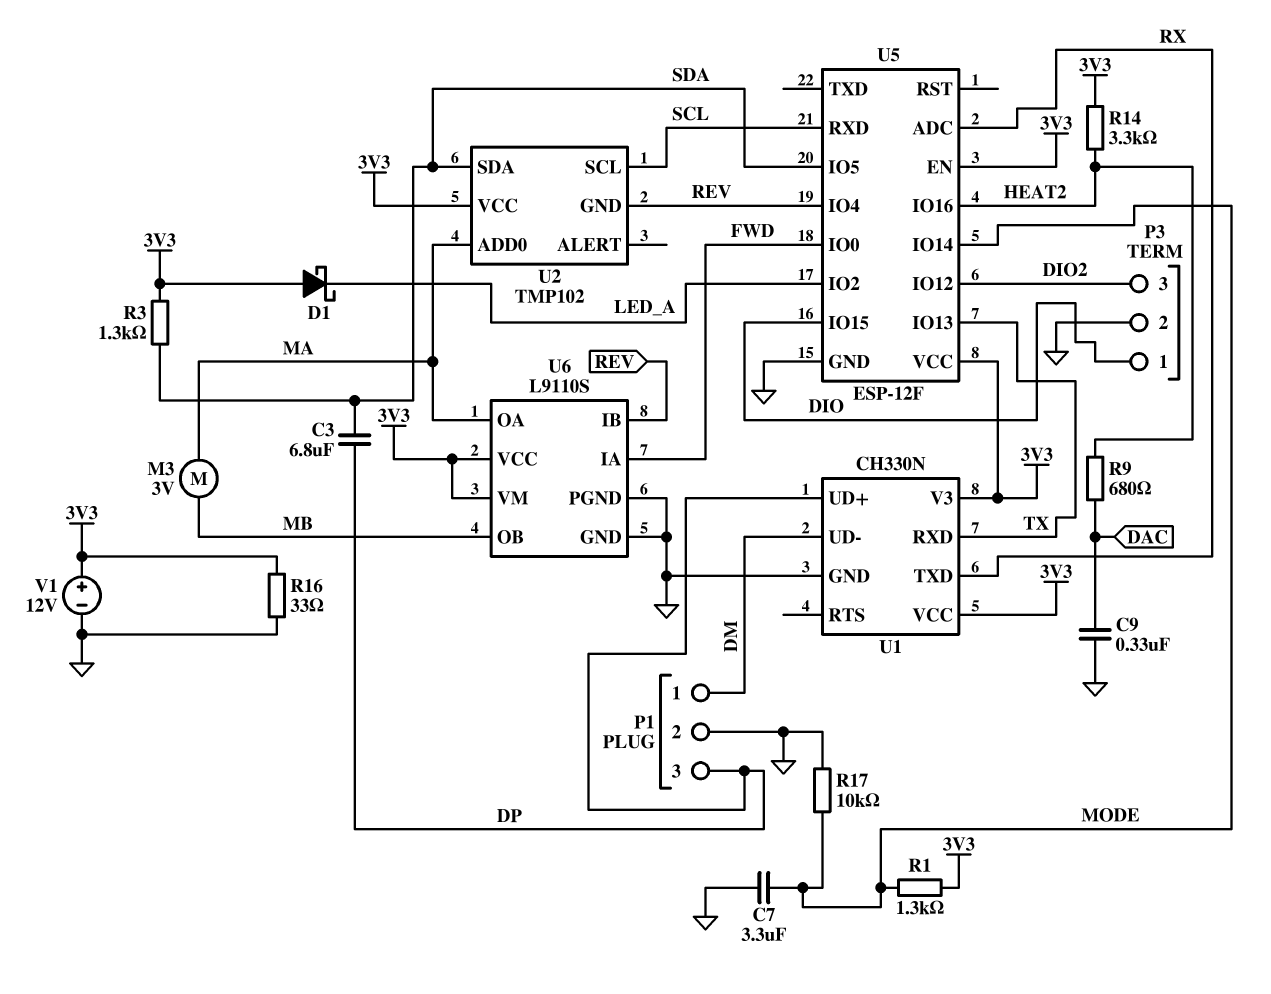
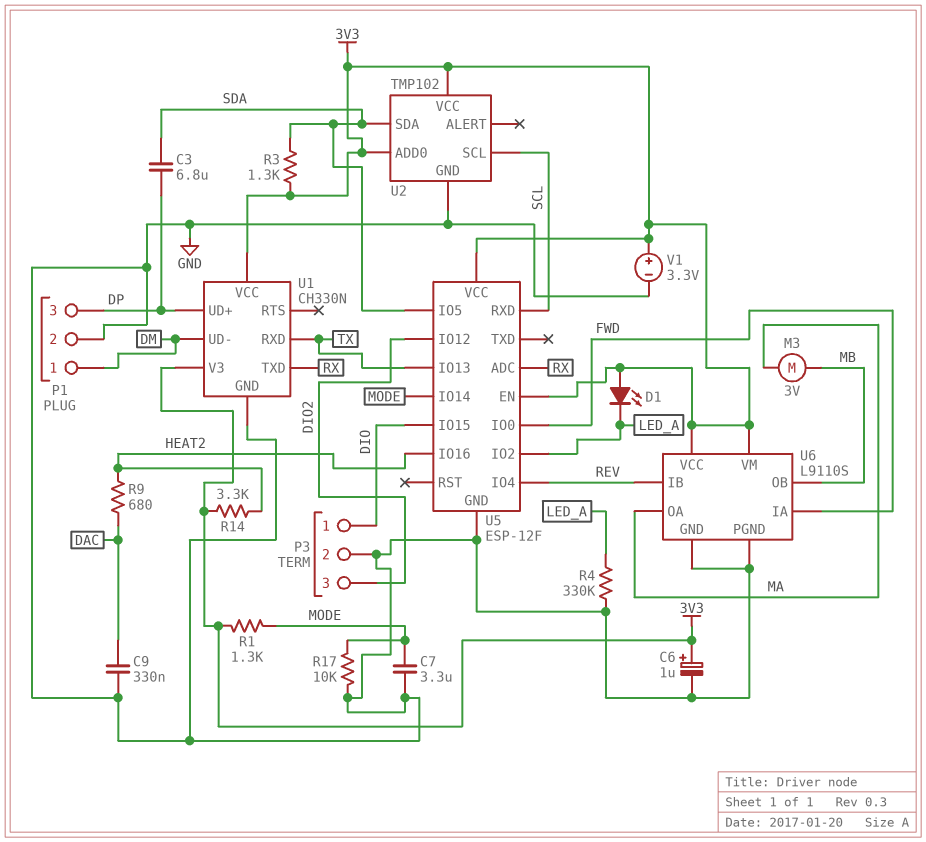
C6: none -> 1uF (plus 3V3, minus GND)
D1: schottky (A 3V3, K LED_A) -> LED (A 3V3, K LED_A)
R4: none -> 330k (GND, LED_A)
R16: 33 (3V3, GND) -> none
U2 pin ADD0: MA -> 3V3
U2 pin GND: REV -> GND
V1: 12V (plus 3V3, minus GND) -> 3.3V (plus 3V3, minus GND)

